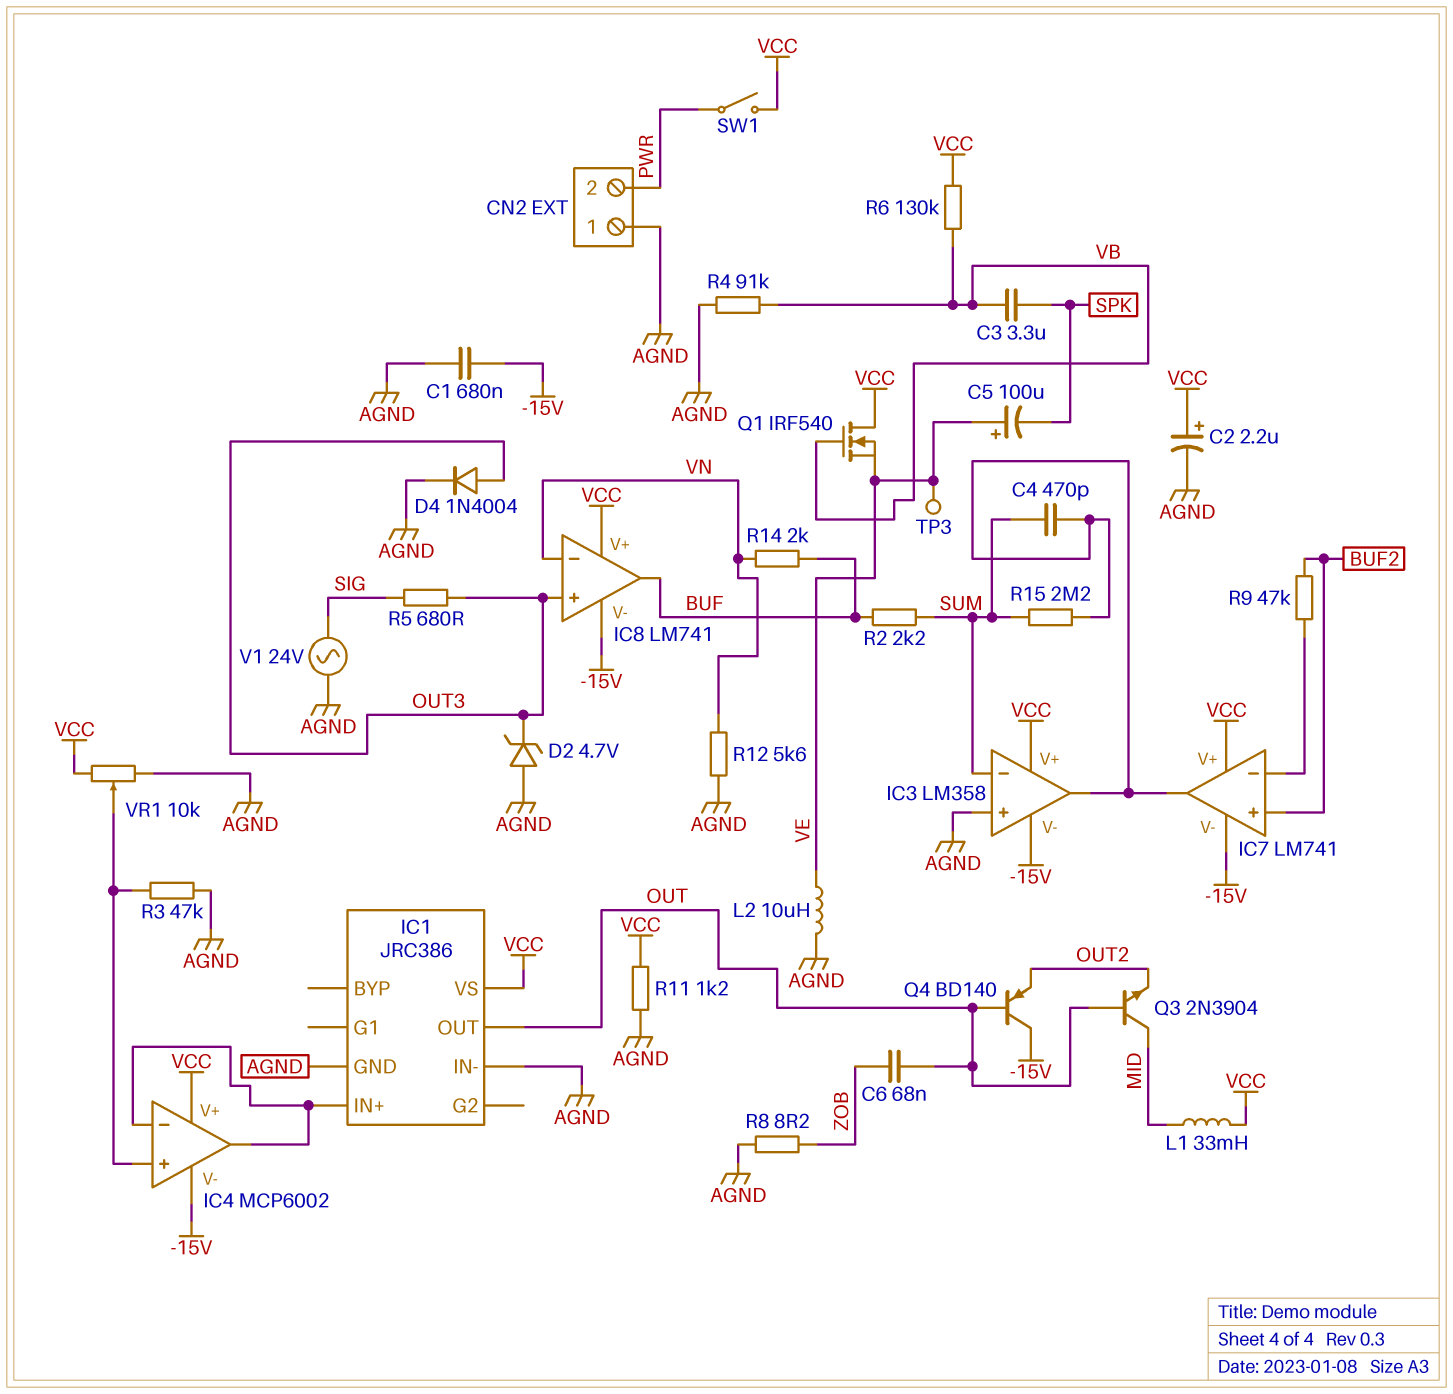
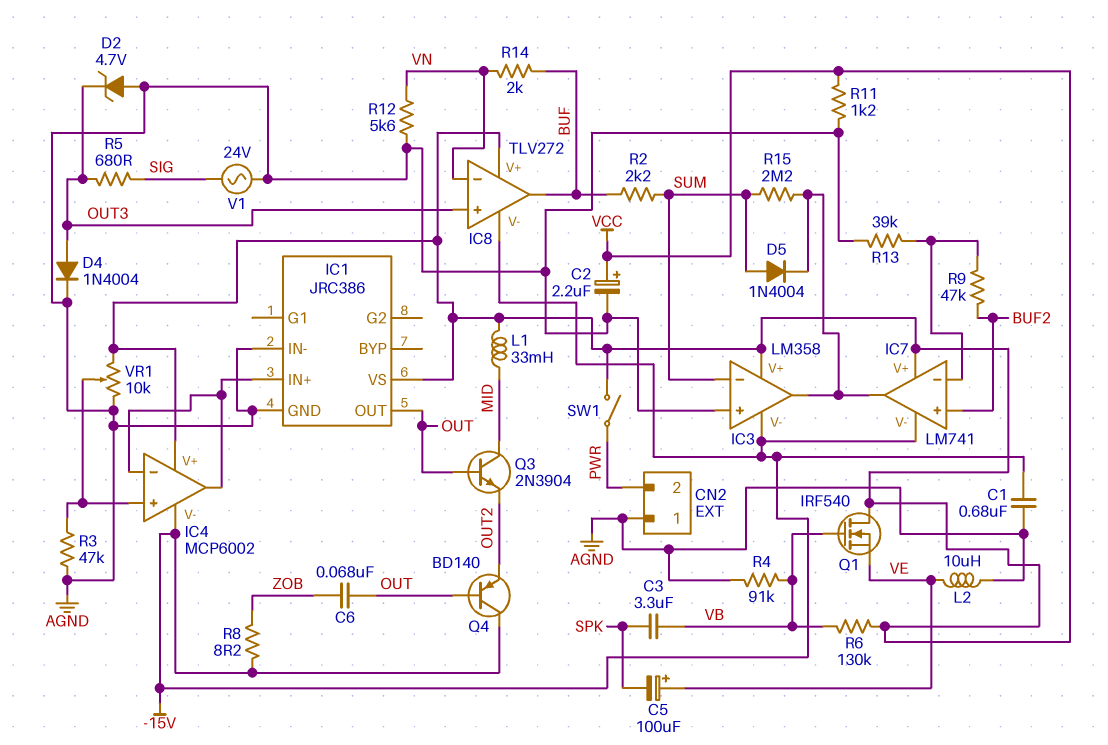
C4: 470pF (IC3/out, SUM) -> none
D5: none -> diode 1N4004 (A SUM, K IC3/out)
IC8: LM741 -> TLV272
R8: 8.2 (AGND, ZOB) -> 8.2 (-15V, ZOB)
R13: none -> 39k (AGND, IC7/in-)
TP3: test point (VE) -> none

